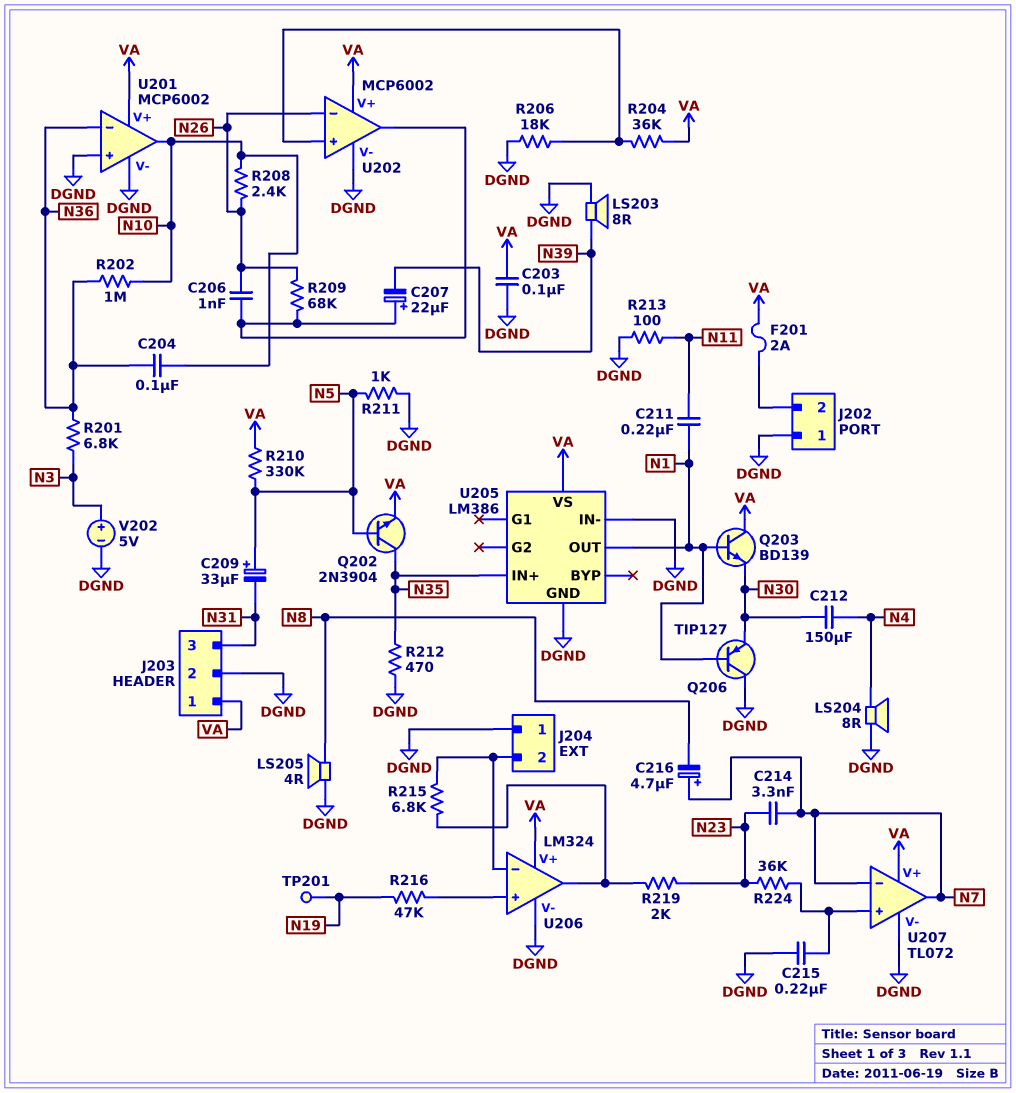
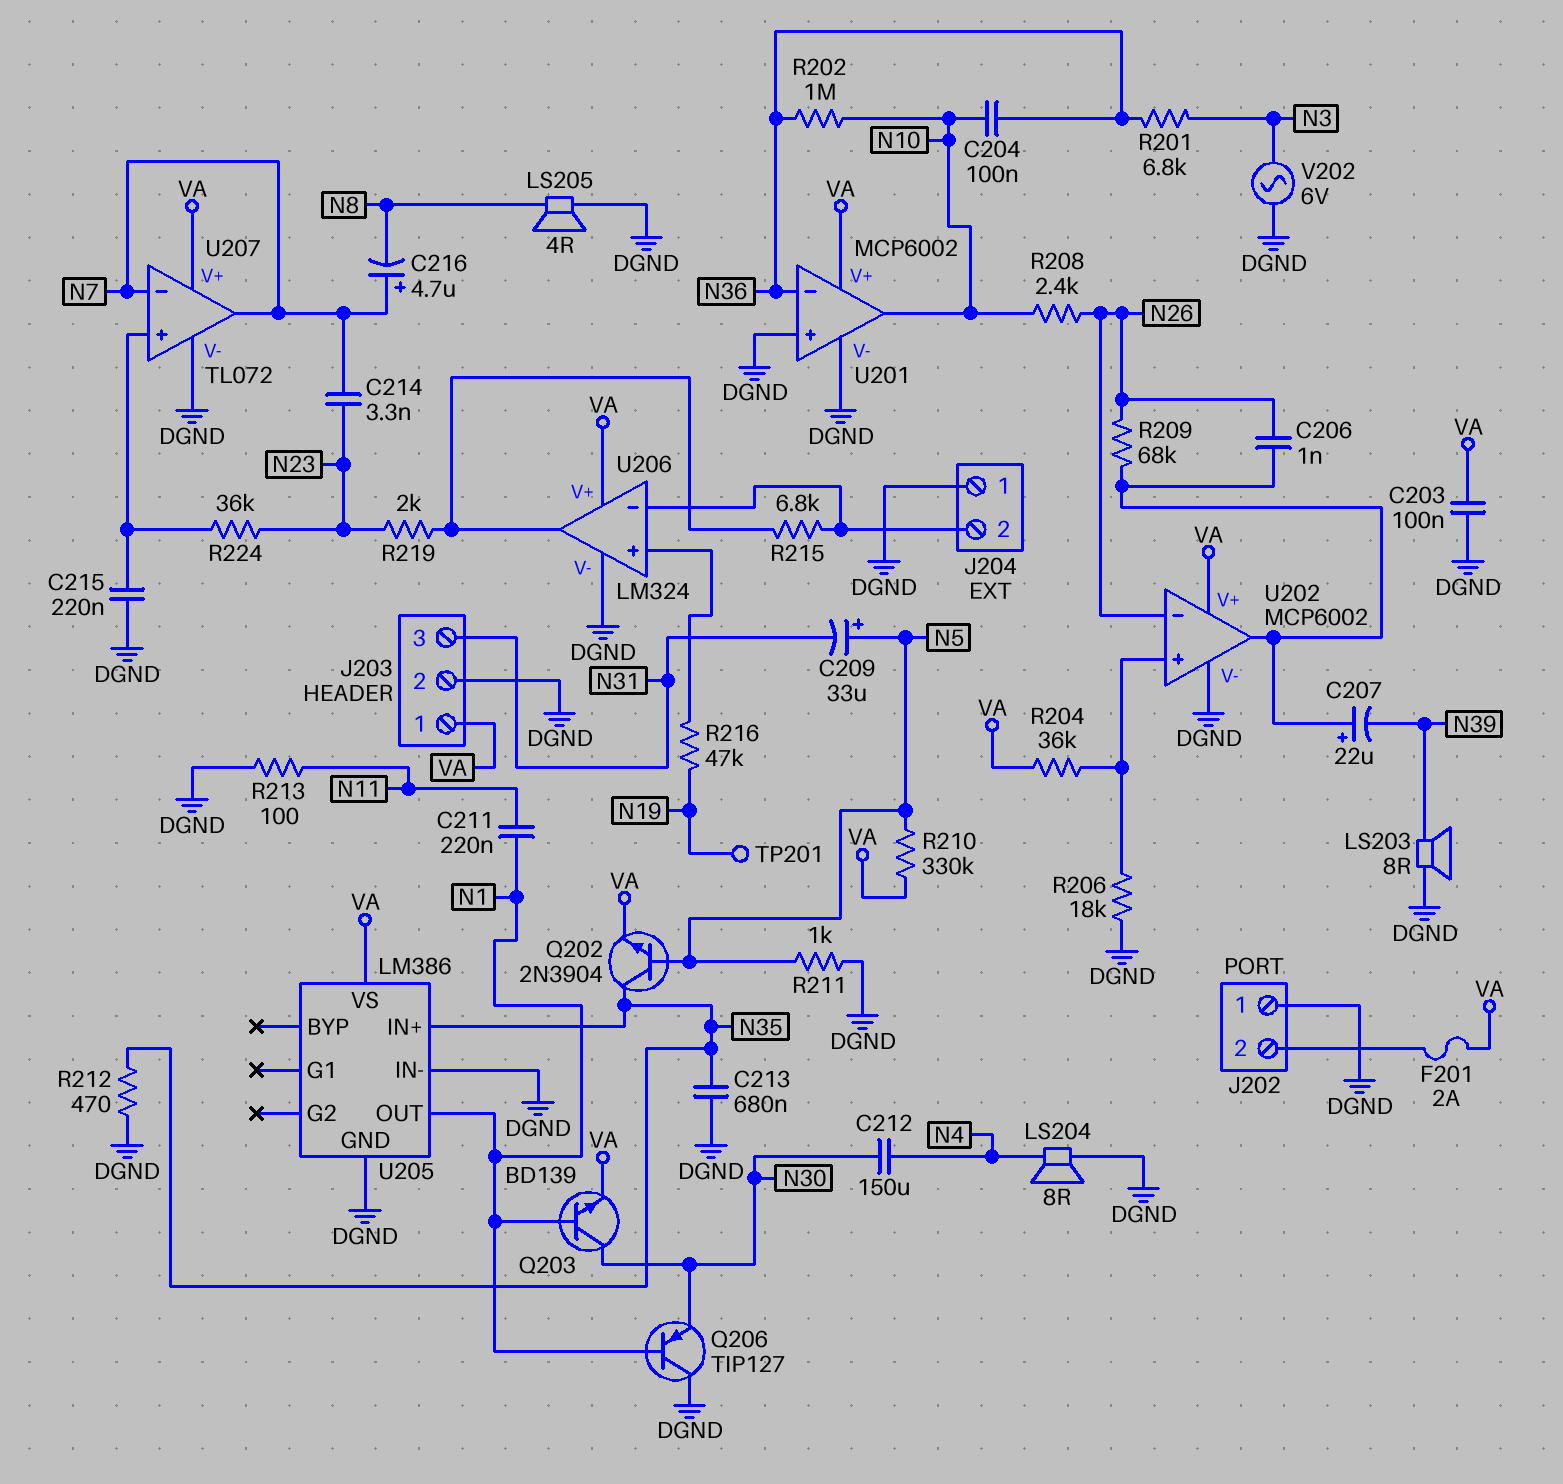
C213: none -> 680nF (DGND, N35)
Q203: NPN BD139 (B N1, C VA, E N30) -> NPN BD139 (B N1, C N30, E VA)
V202: 5V (plus N3, minus DGND) -> AC 6V (DGND, N3)

